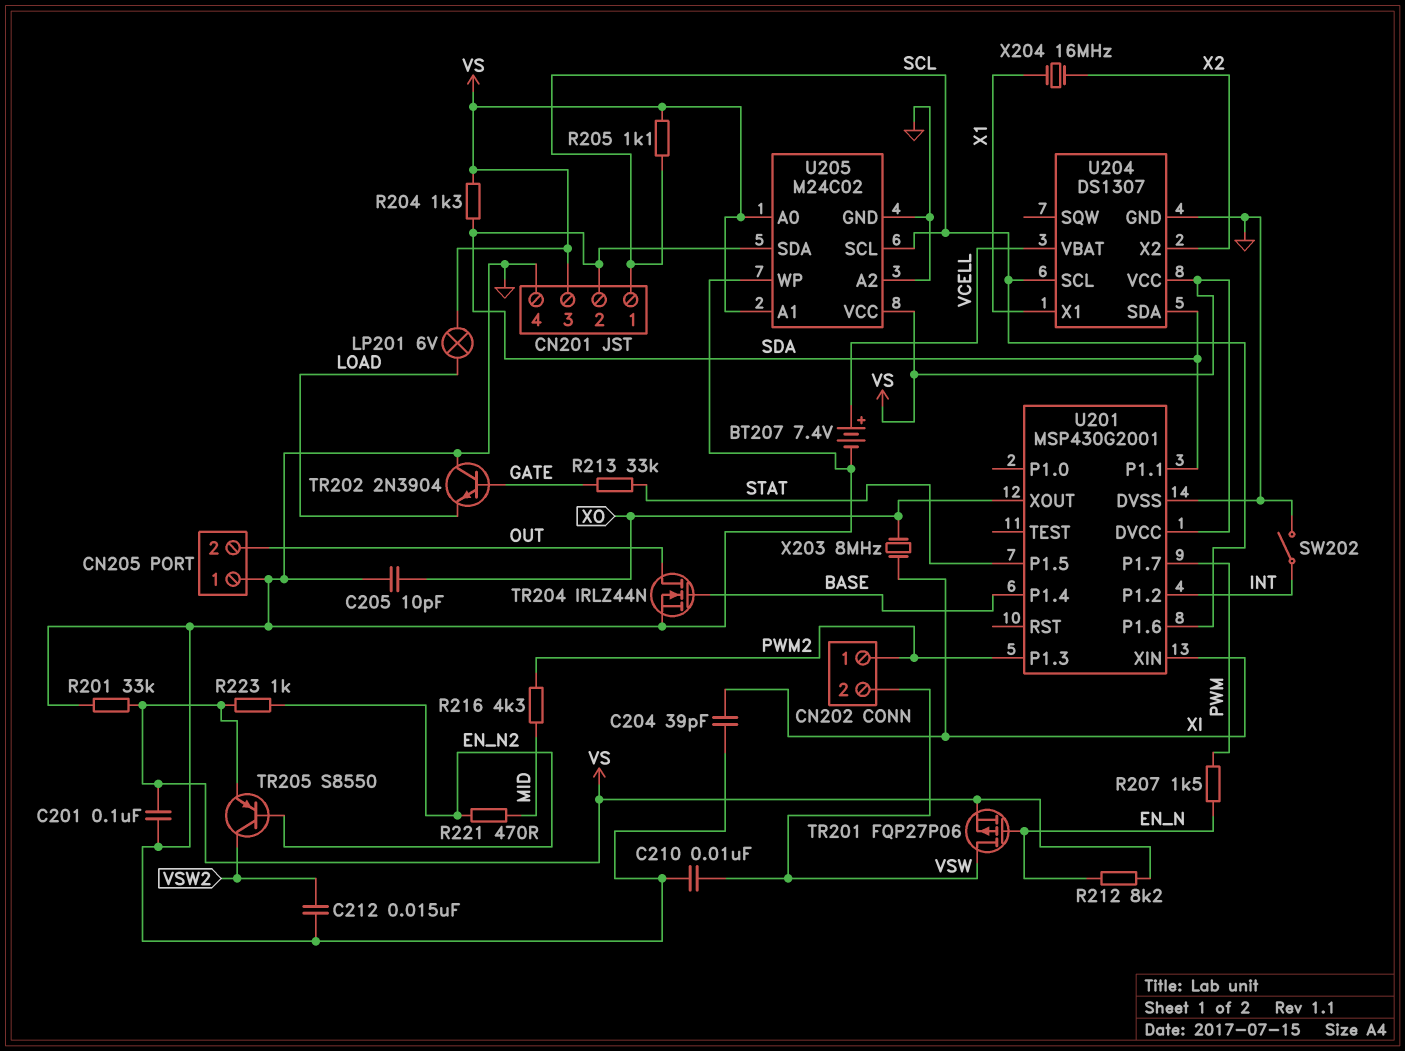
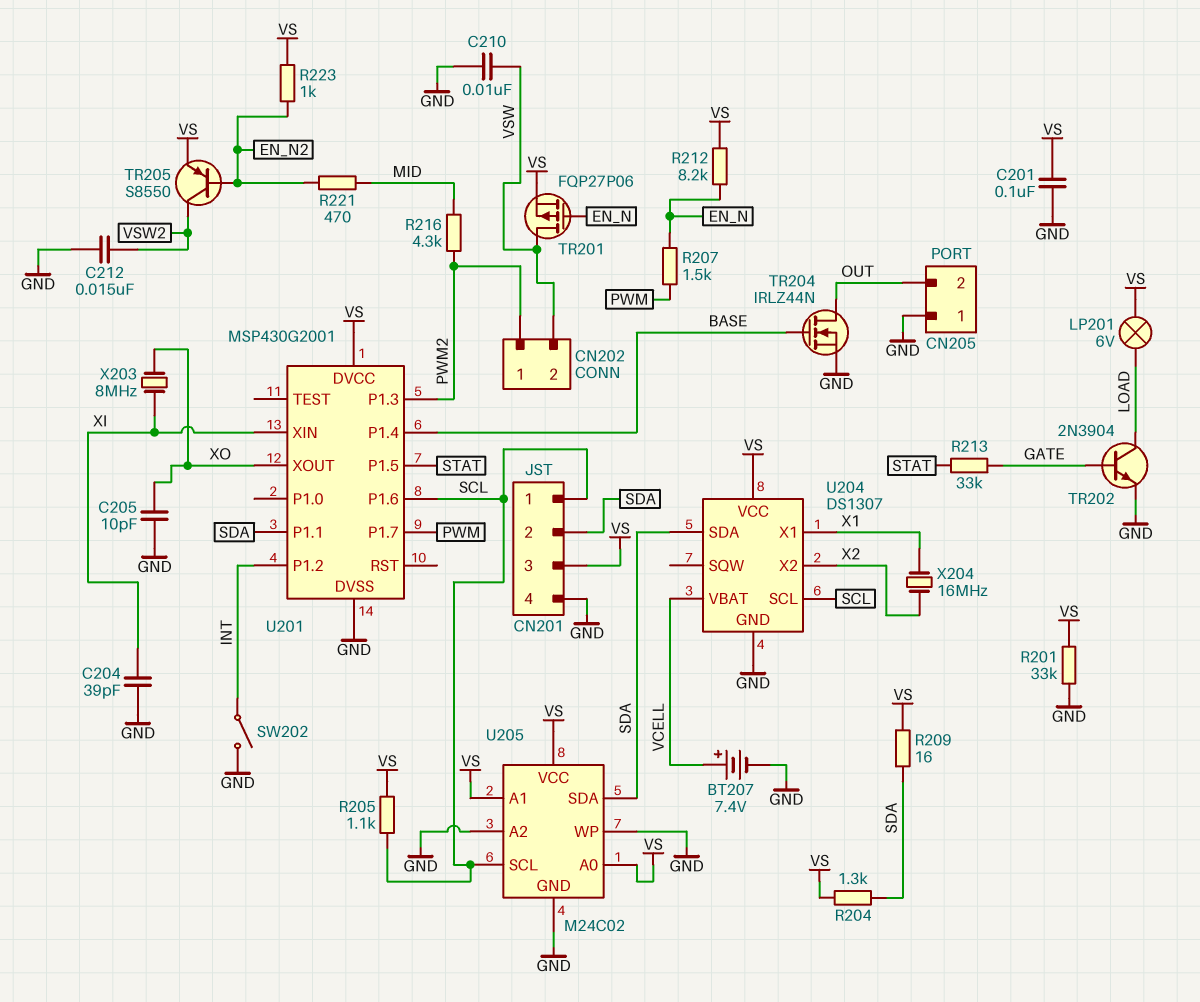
R209: none -> 16 (SDA, VS)
TR202: NPN 2N3904 (B GATE, C GND, E LOAD) -> NPN 2N3904 (B GATE, C LOAD, E GND)

